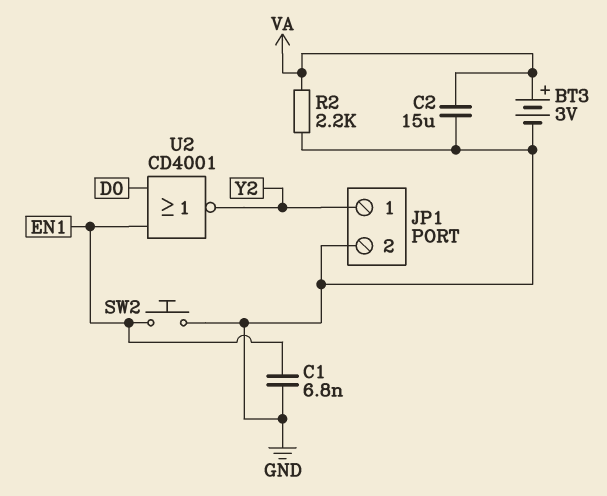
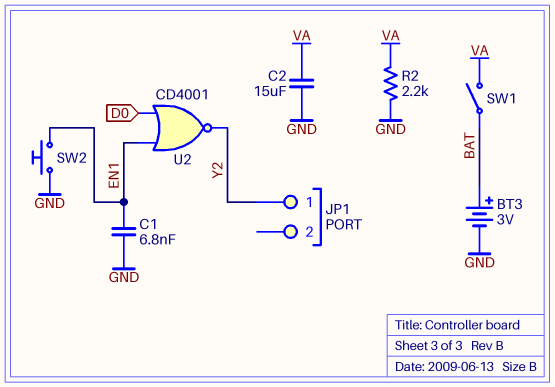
BT3: 3V (plus VA, minus GND) -> 3V (plus BAT, minus GND)
JP1 pin 2: GND -> none
SW1: none -> switch (BAT, VA)

